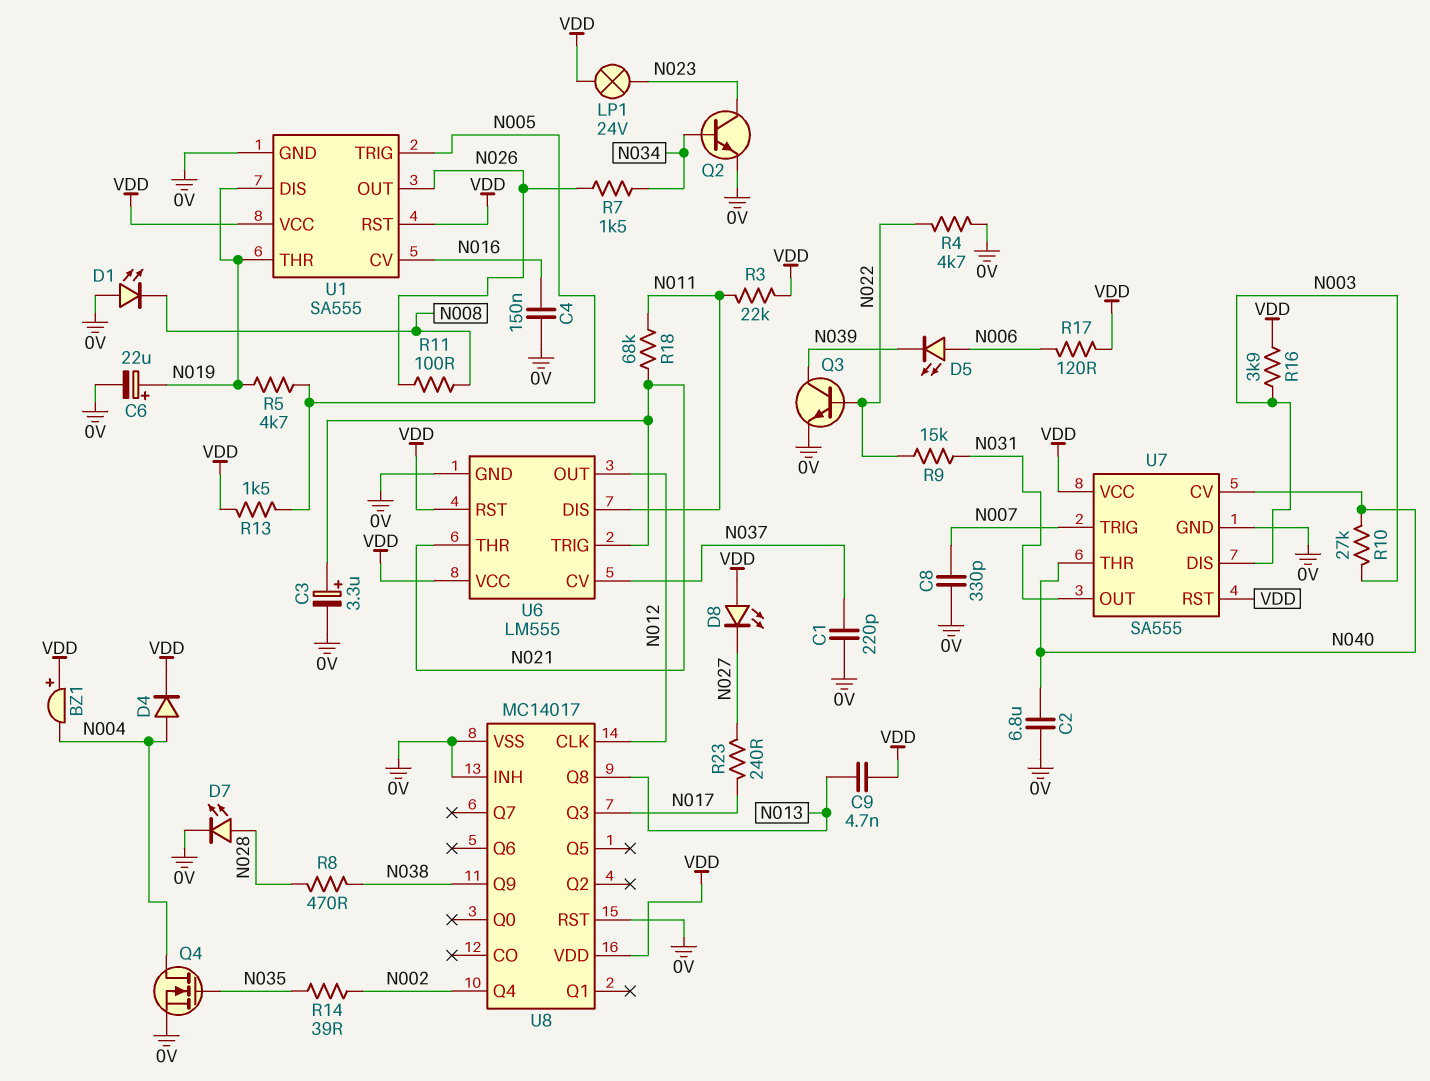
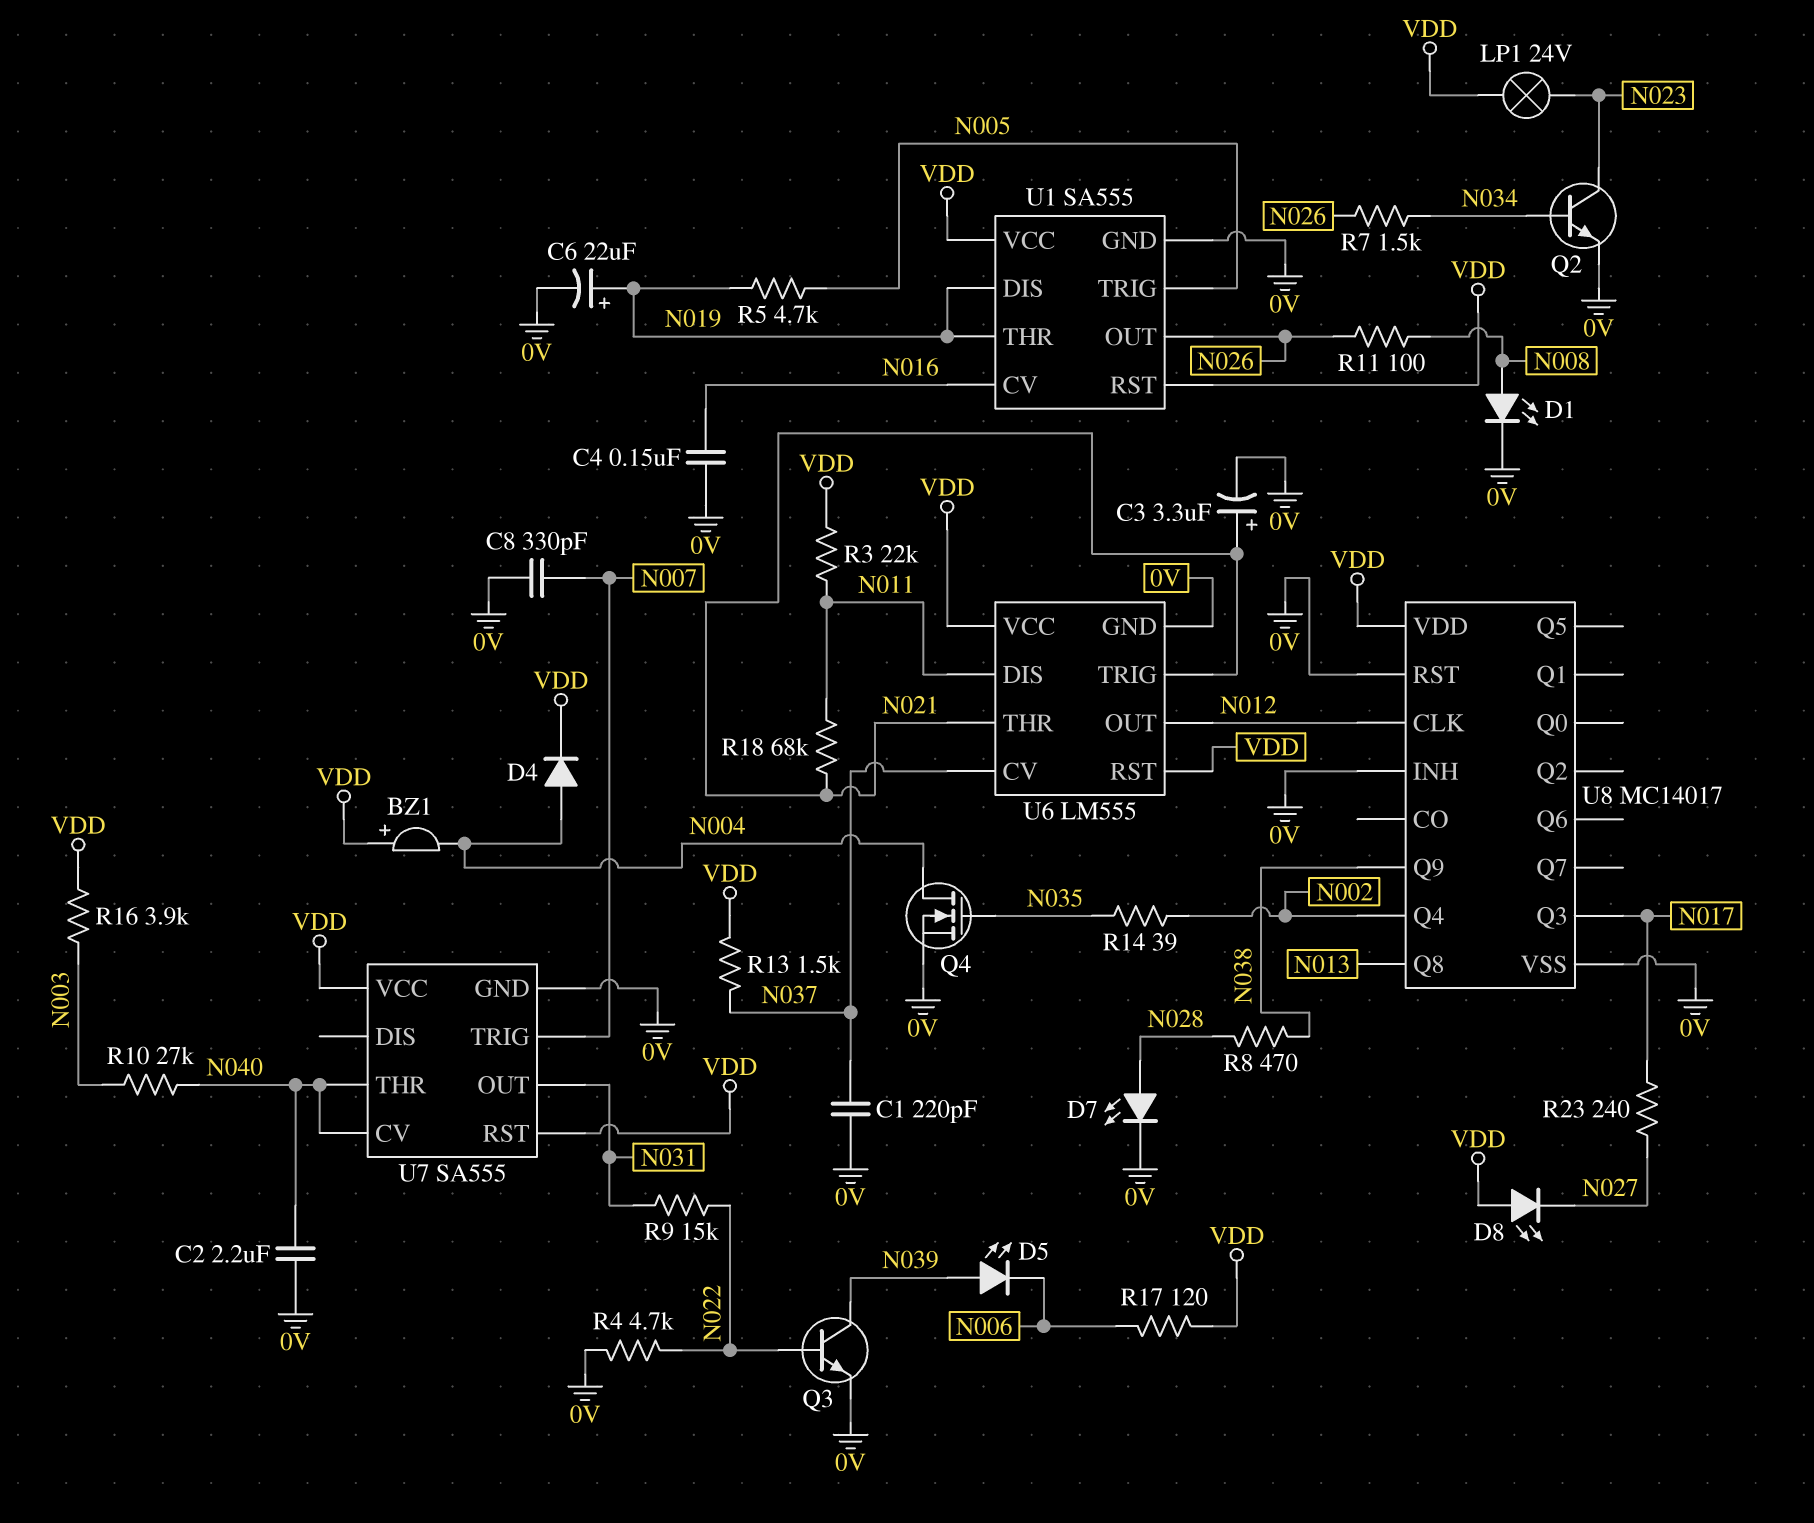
C2: 6.8uF (0V, N040) -> 2.2uF (0V, N040)
C9: 4.7nF (N013, VDD) -> none
D1: LED (A 0V, K N008) -> LED (A N008, K 0V)
D5: LED (A N006, K N039) -> LED (A N039, K N006)
R13: 1.5k (N005, VDD) -> 1.5k (N037, VDD)
U7 pin DIS: N003 -> none

